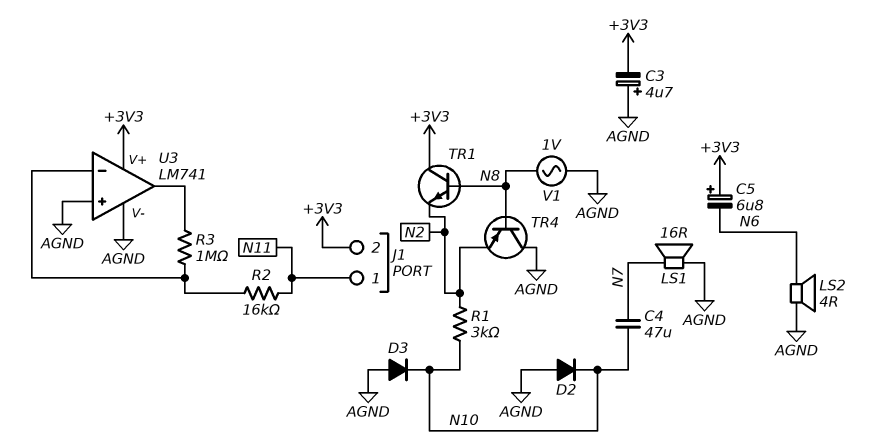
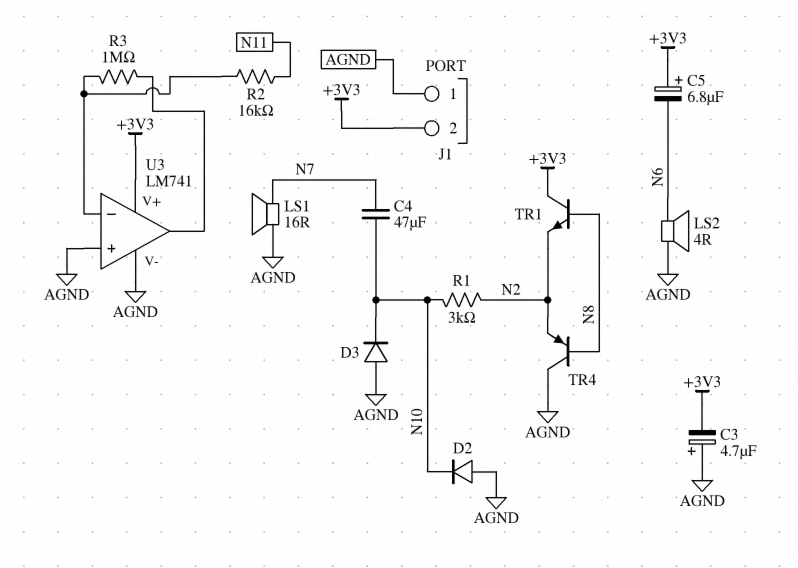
J1 pin 1: N11 -> AGND
V1: AC 1V (AGND, N8) -> none

